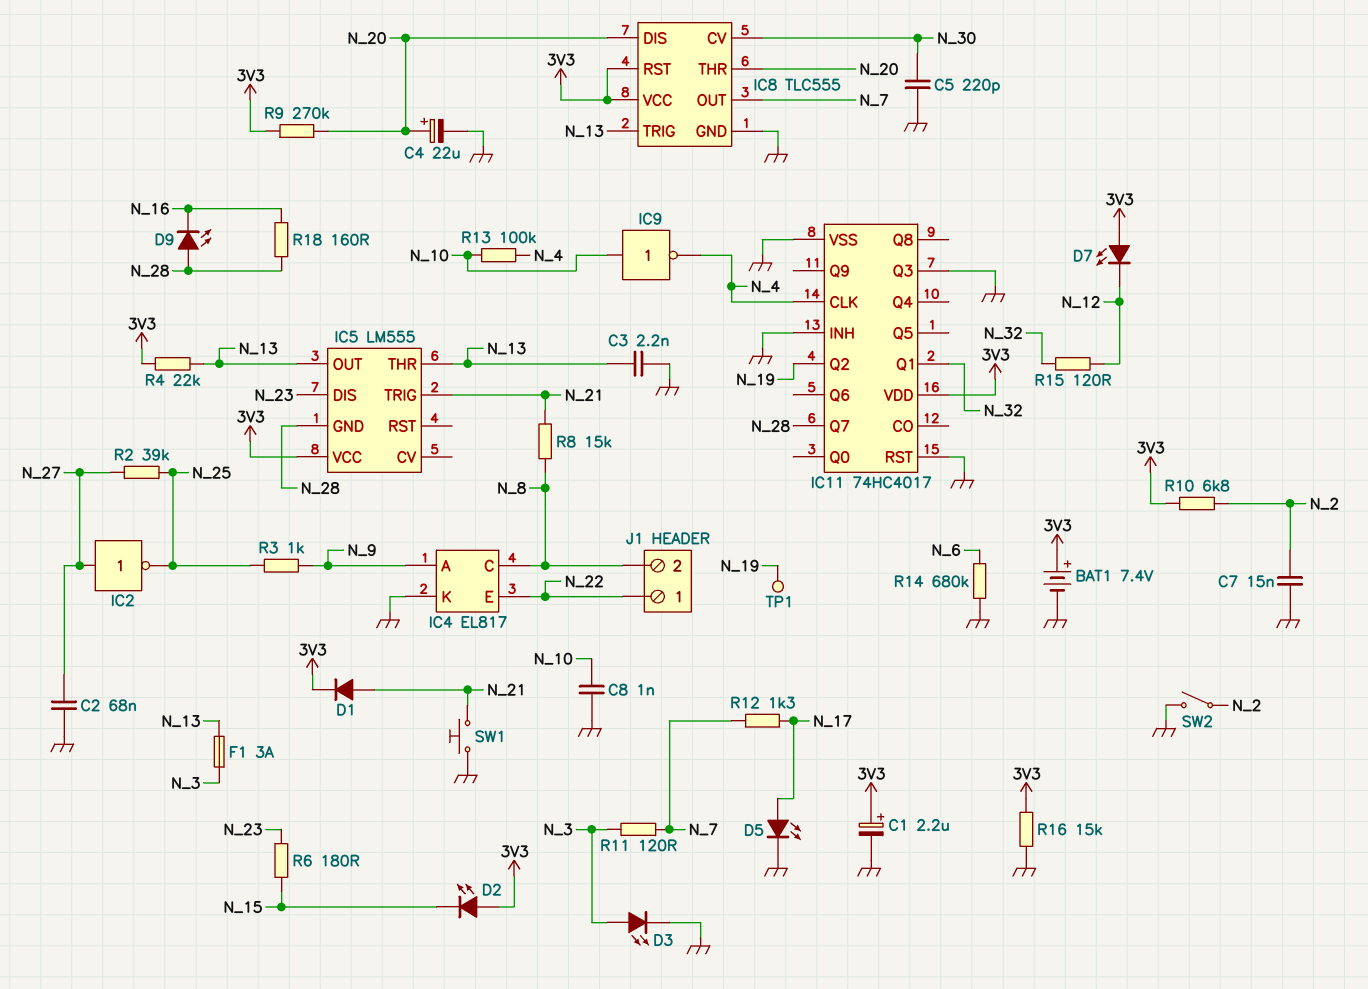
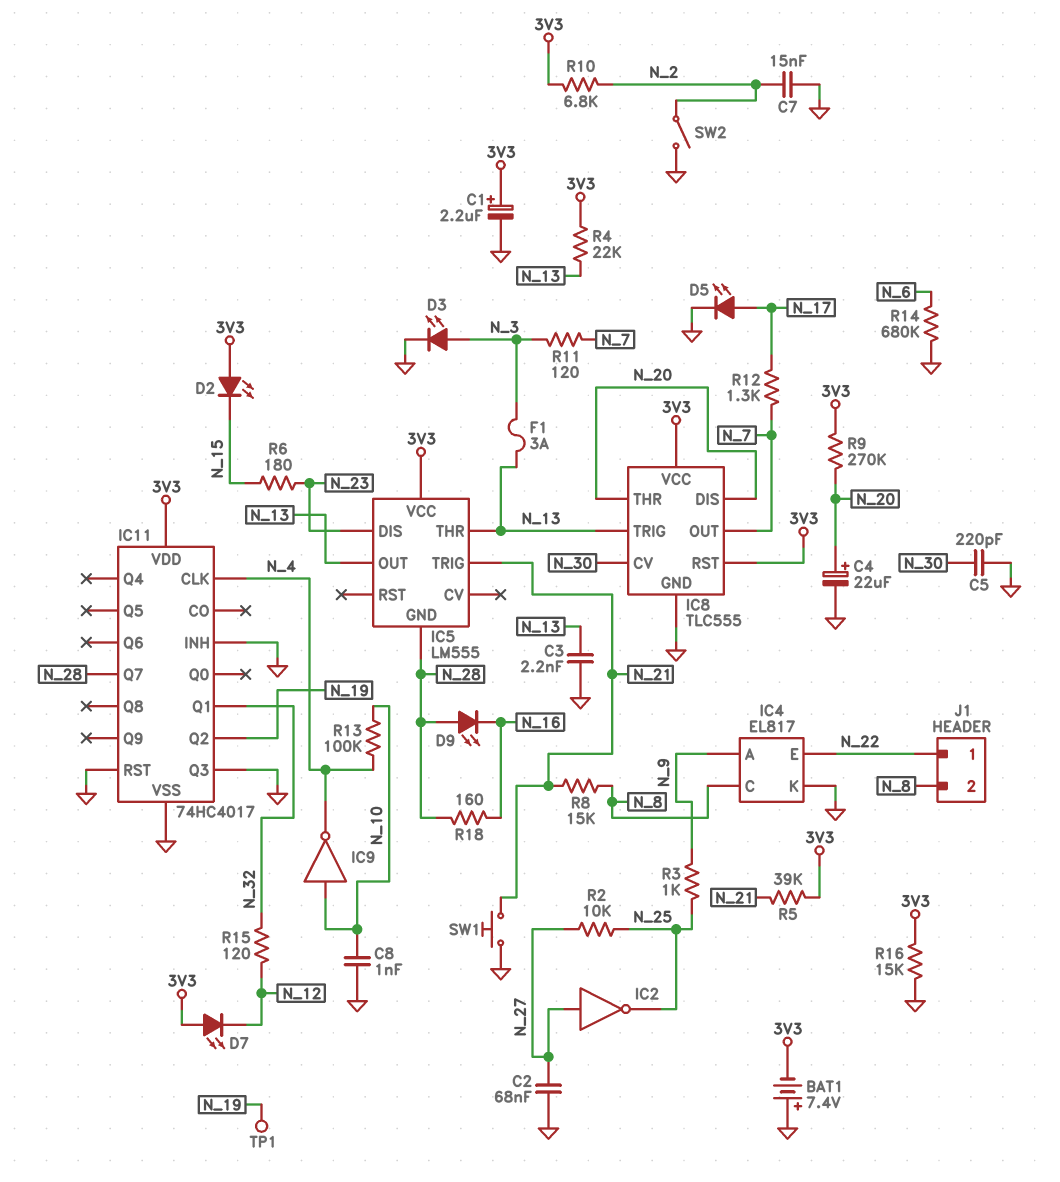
BAT1: 7.4V (plus 3V3, minus GND) -> 7.4V (plus GND, minus 3V3)
D1: diode (A N_21, K 3V3) -> none
R2: 39k (N_25, N_27) -> 10k (N_25, N_27)
R5: none -> 39k (3V3, N_21)

